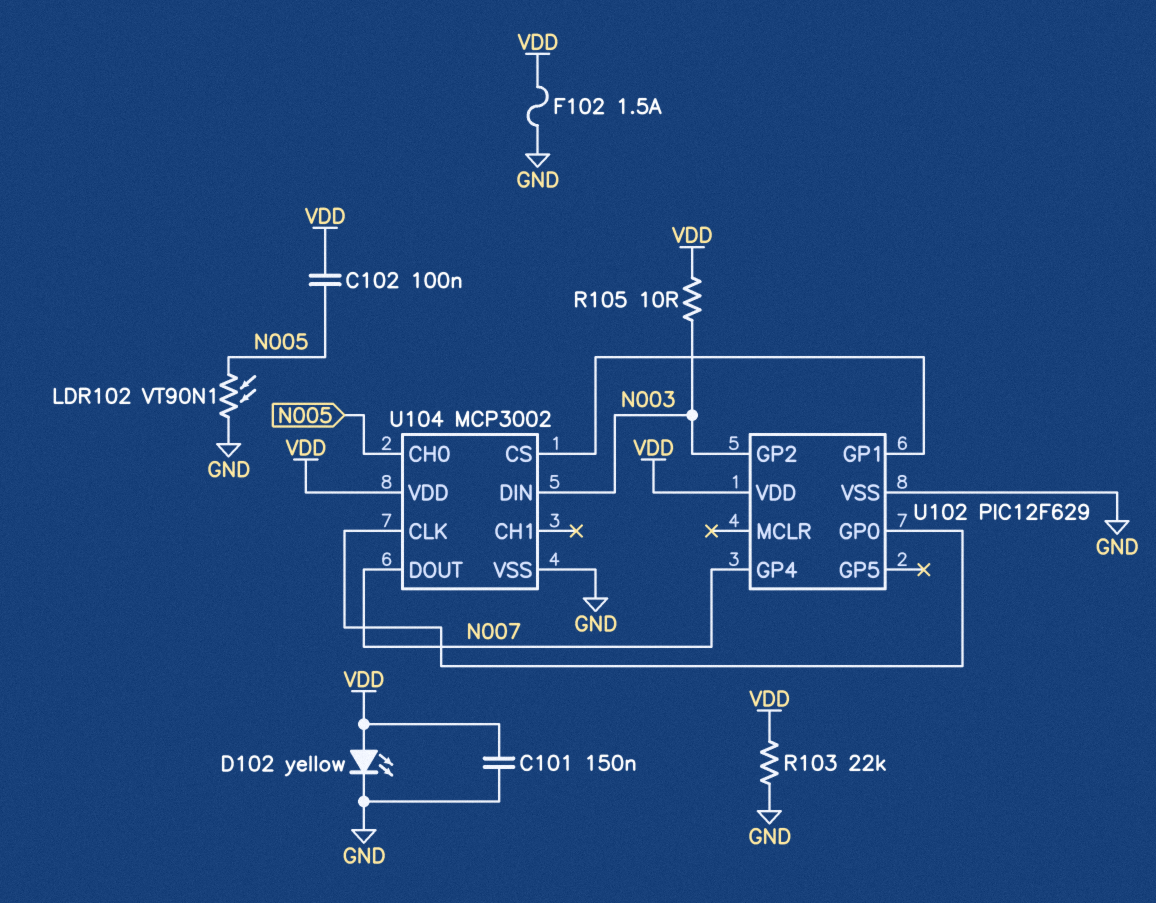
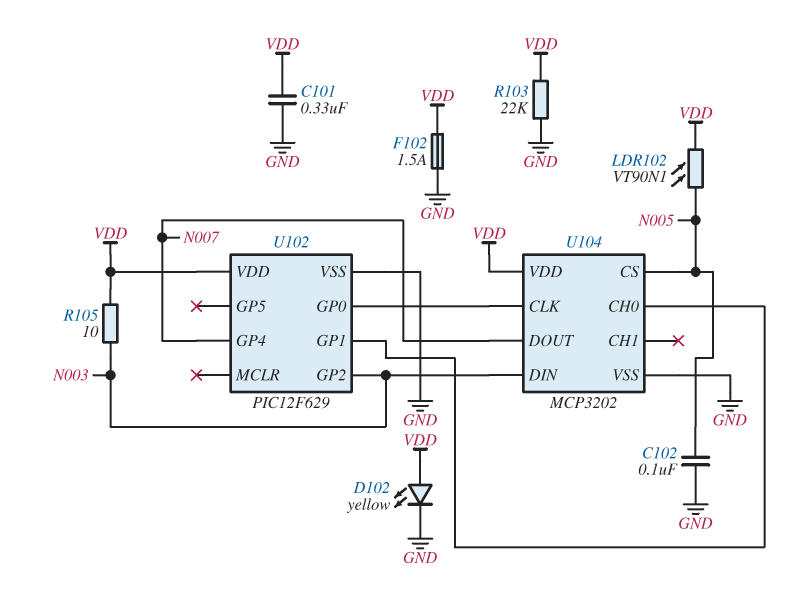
C101: 150nF (GND, VDD) -> 330nF (GND, VDD)
C102: 100nF (N005, VDD) -> 100nF (GND, N005)
LDR102: VT90N1 (GND, N005) -> VT90N1 (N005, VDD)
U104: MCP3002 -> MCP3202
U104 pin CH0: N005 -> U102/GP1
U104 pin CS: U102/GP1 -> N005

